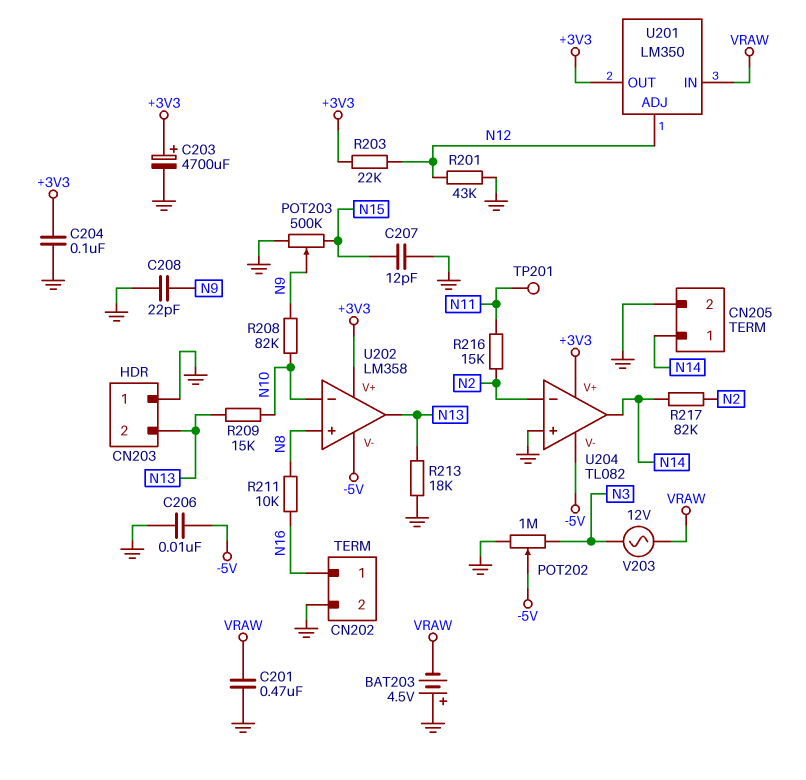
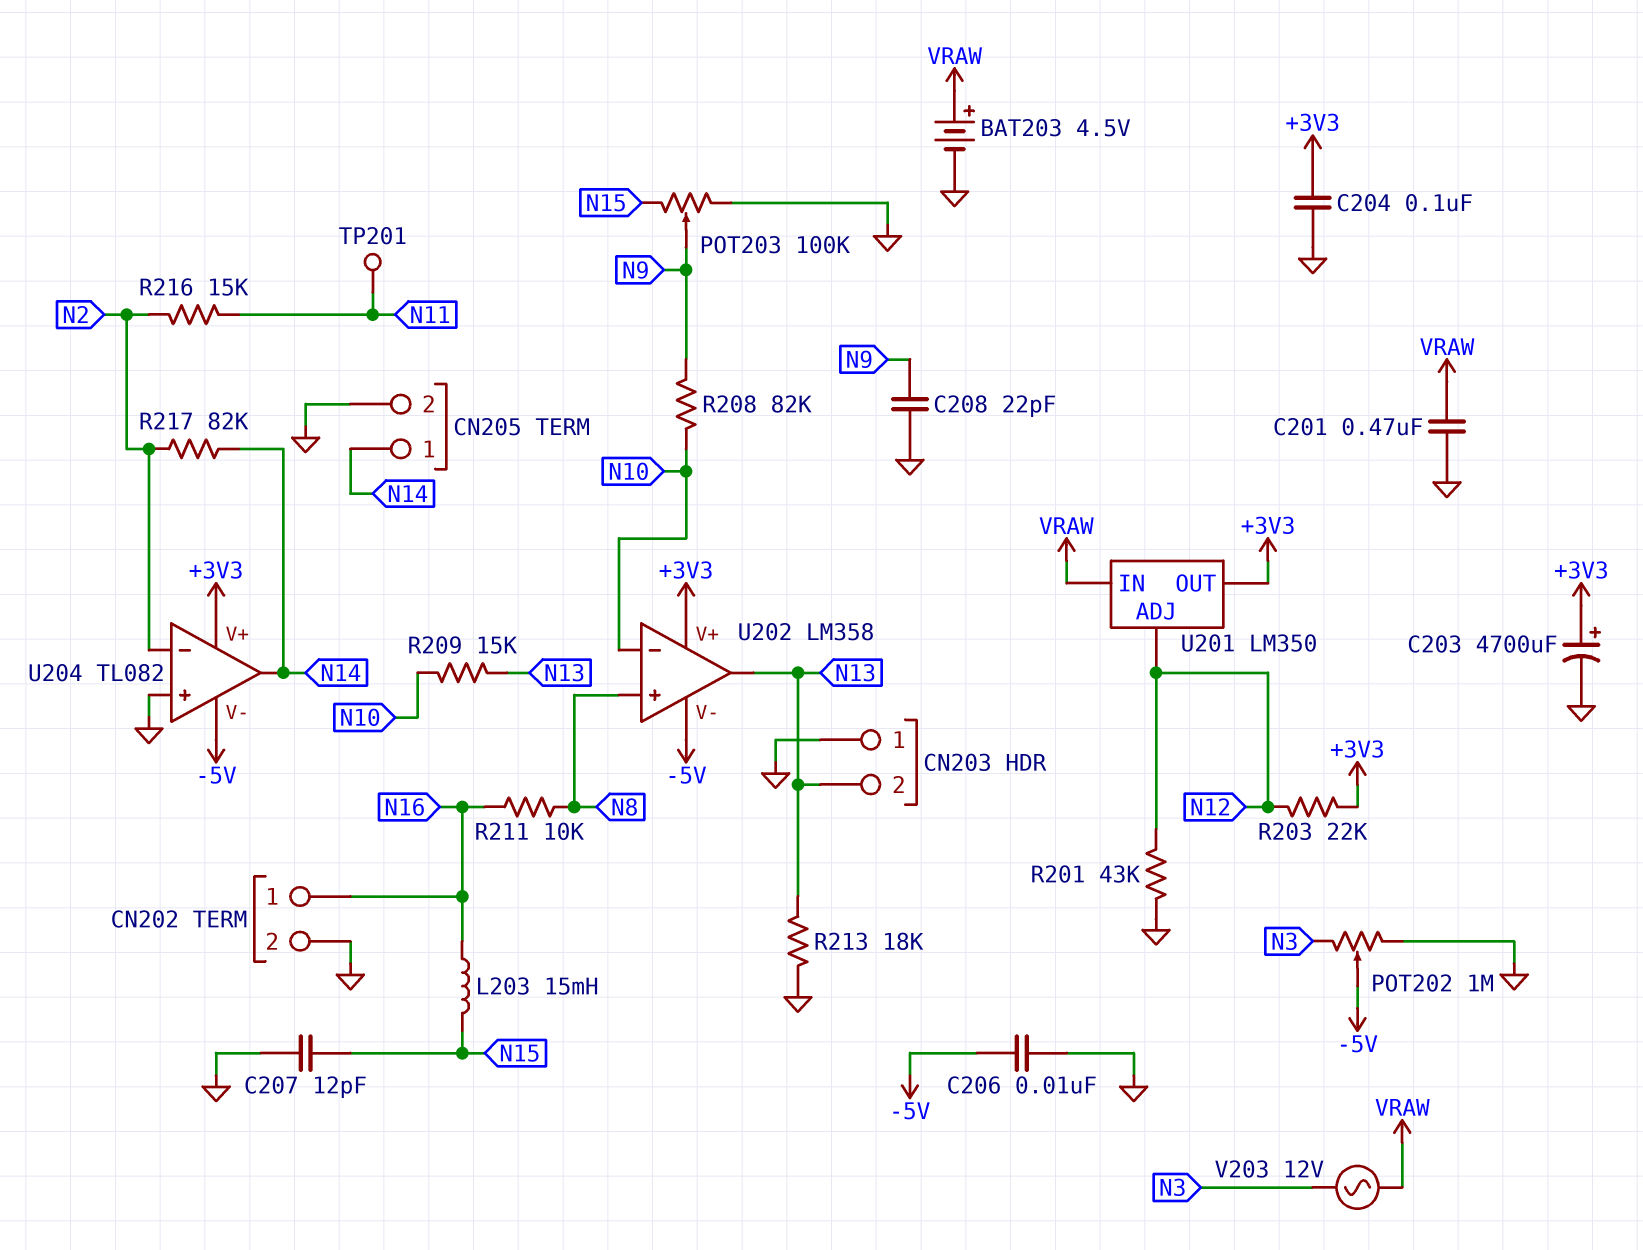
BAT203: 4.5V (plus GND, minus VRAW) -> 4.5V (plus VRAW, minus GND)
L203: none -> 15mH (N15, N16)
POT203: 500k (GND, N15, wiper N9) -> 100k (GND, N15, wiper N9)

